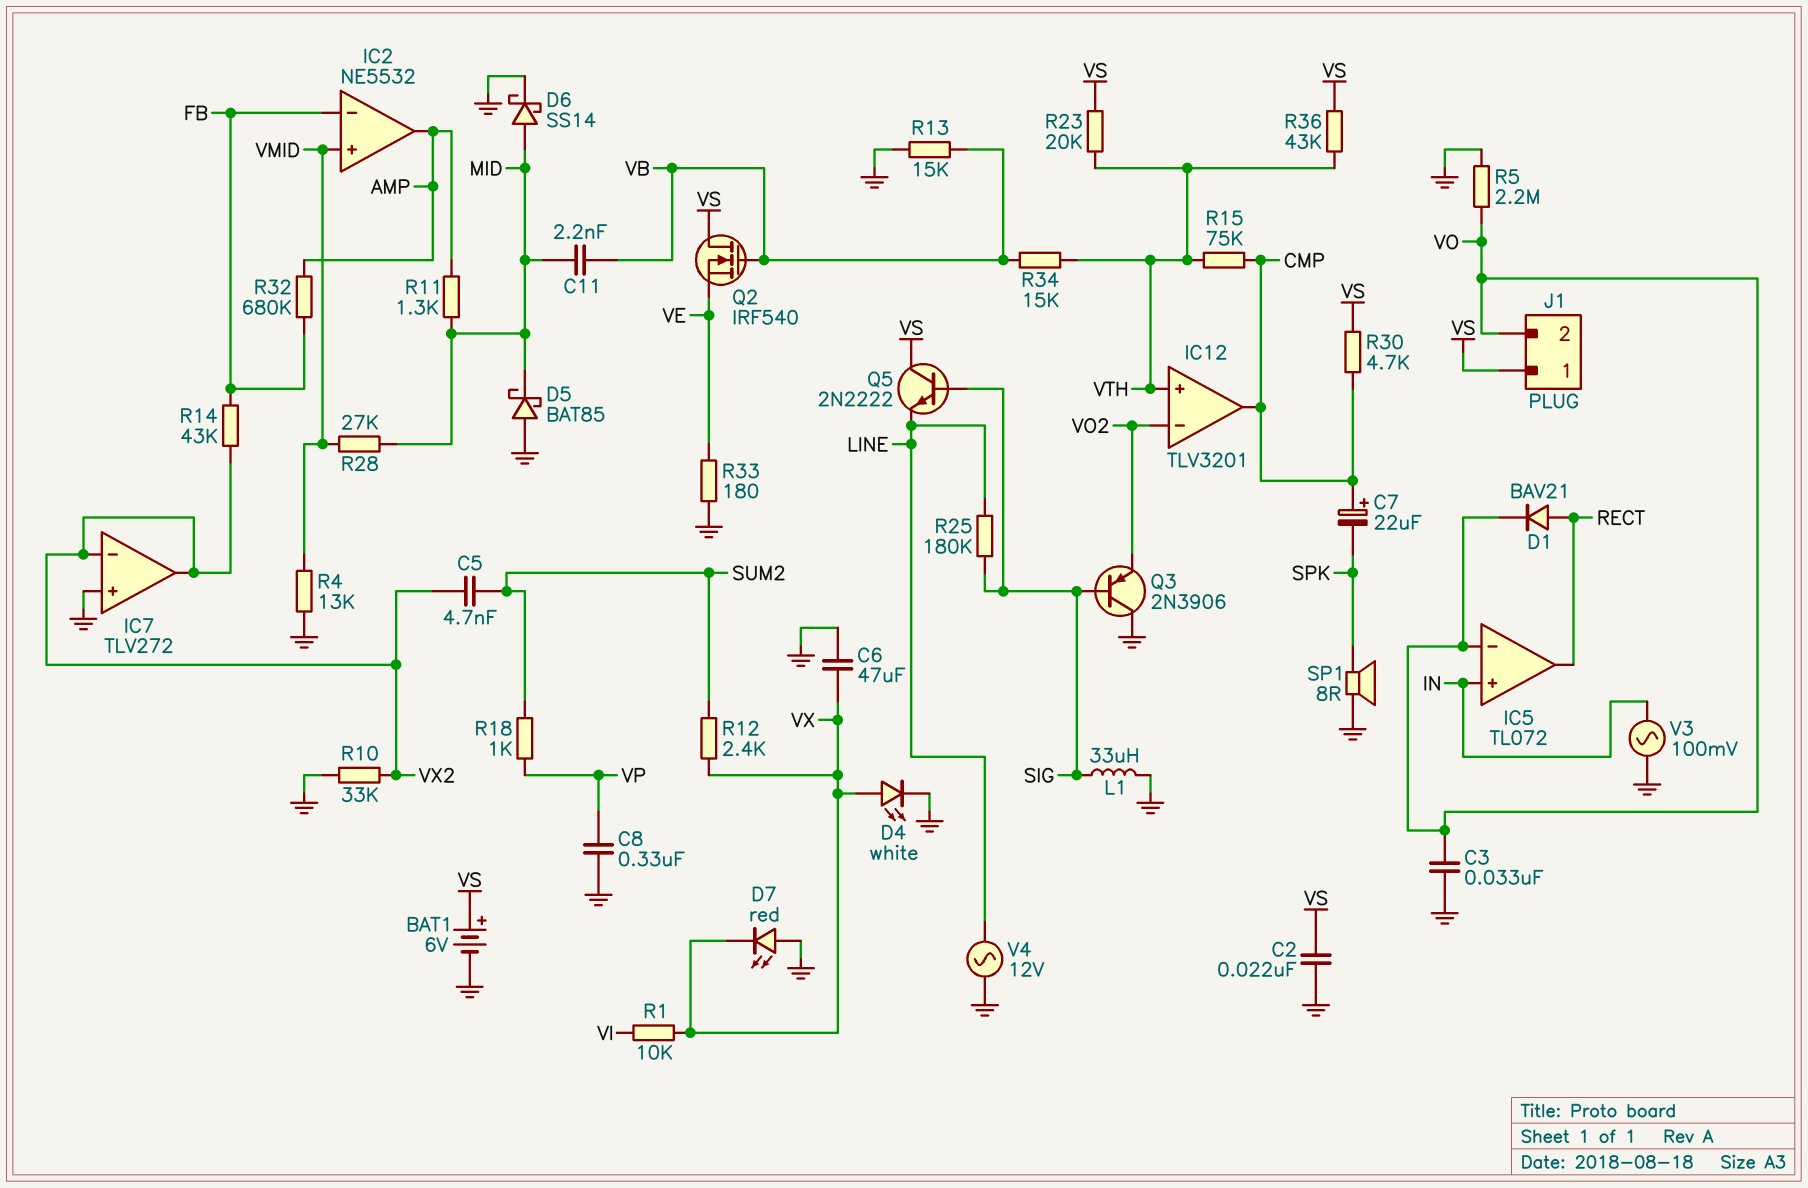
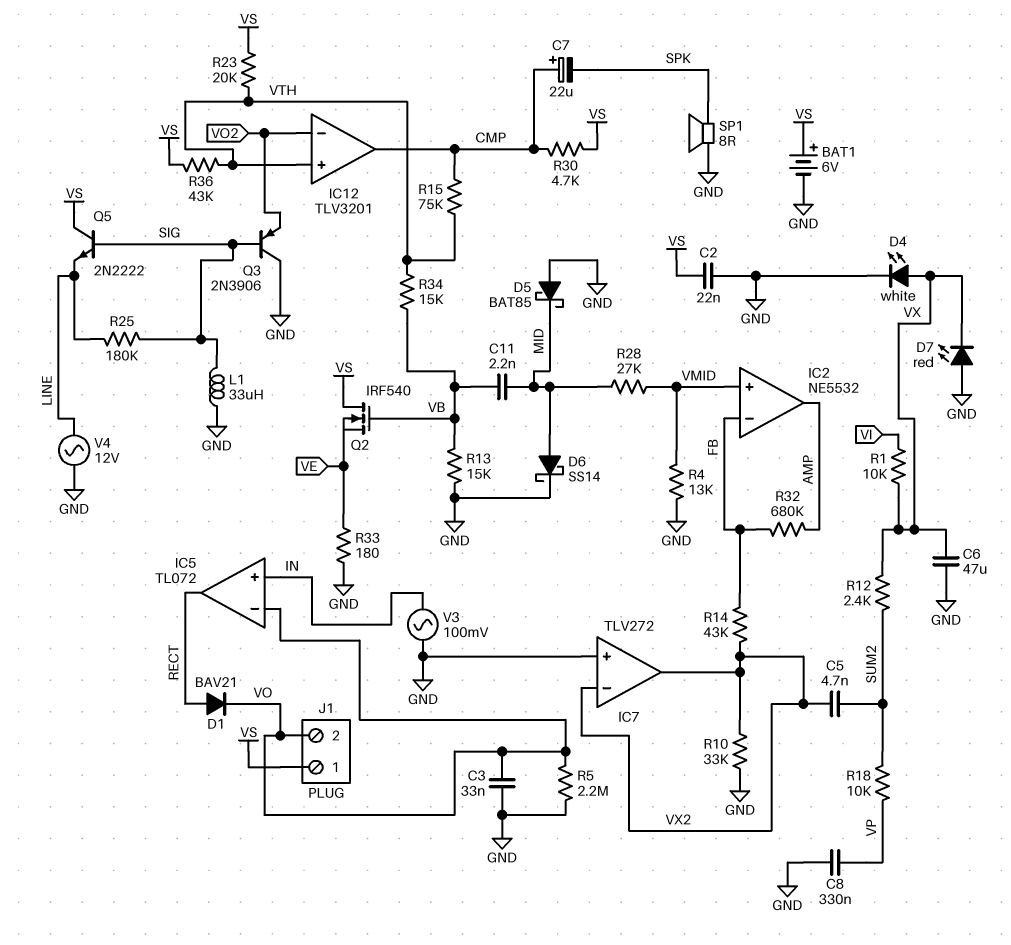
R11: 1.3k (AMP, MID) -> none
R18: 1k (SUM2, VP) -> 10k (SUM2, VP)

